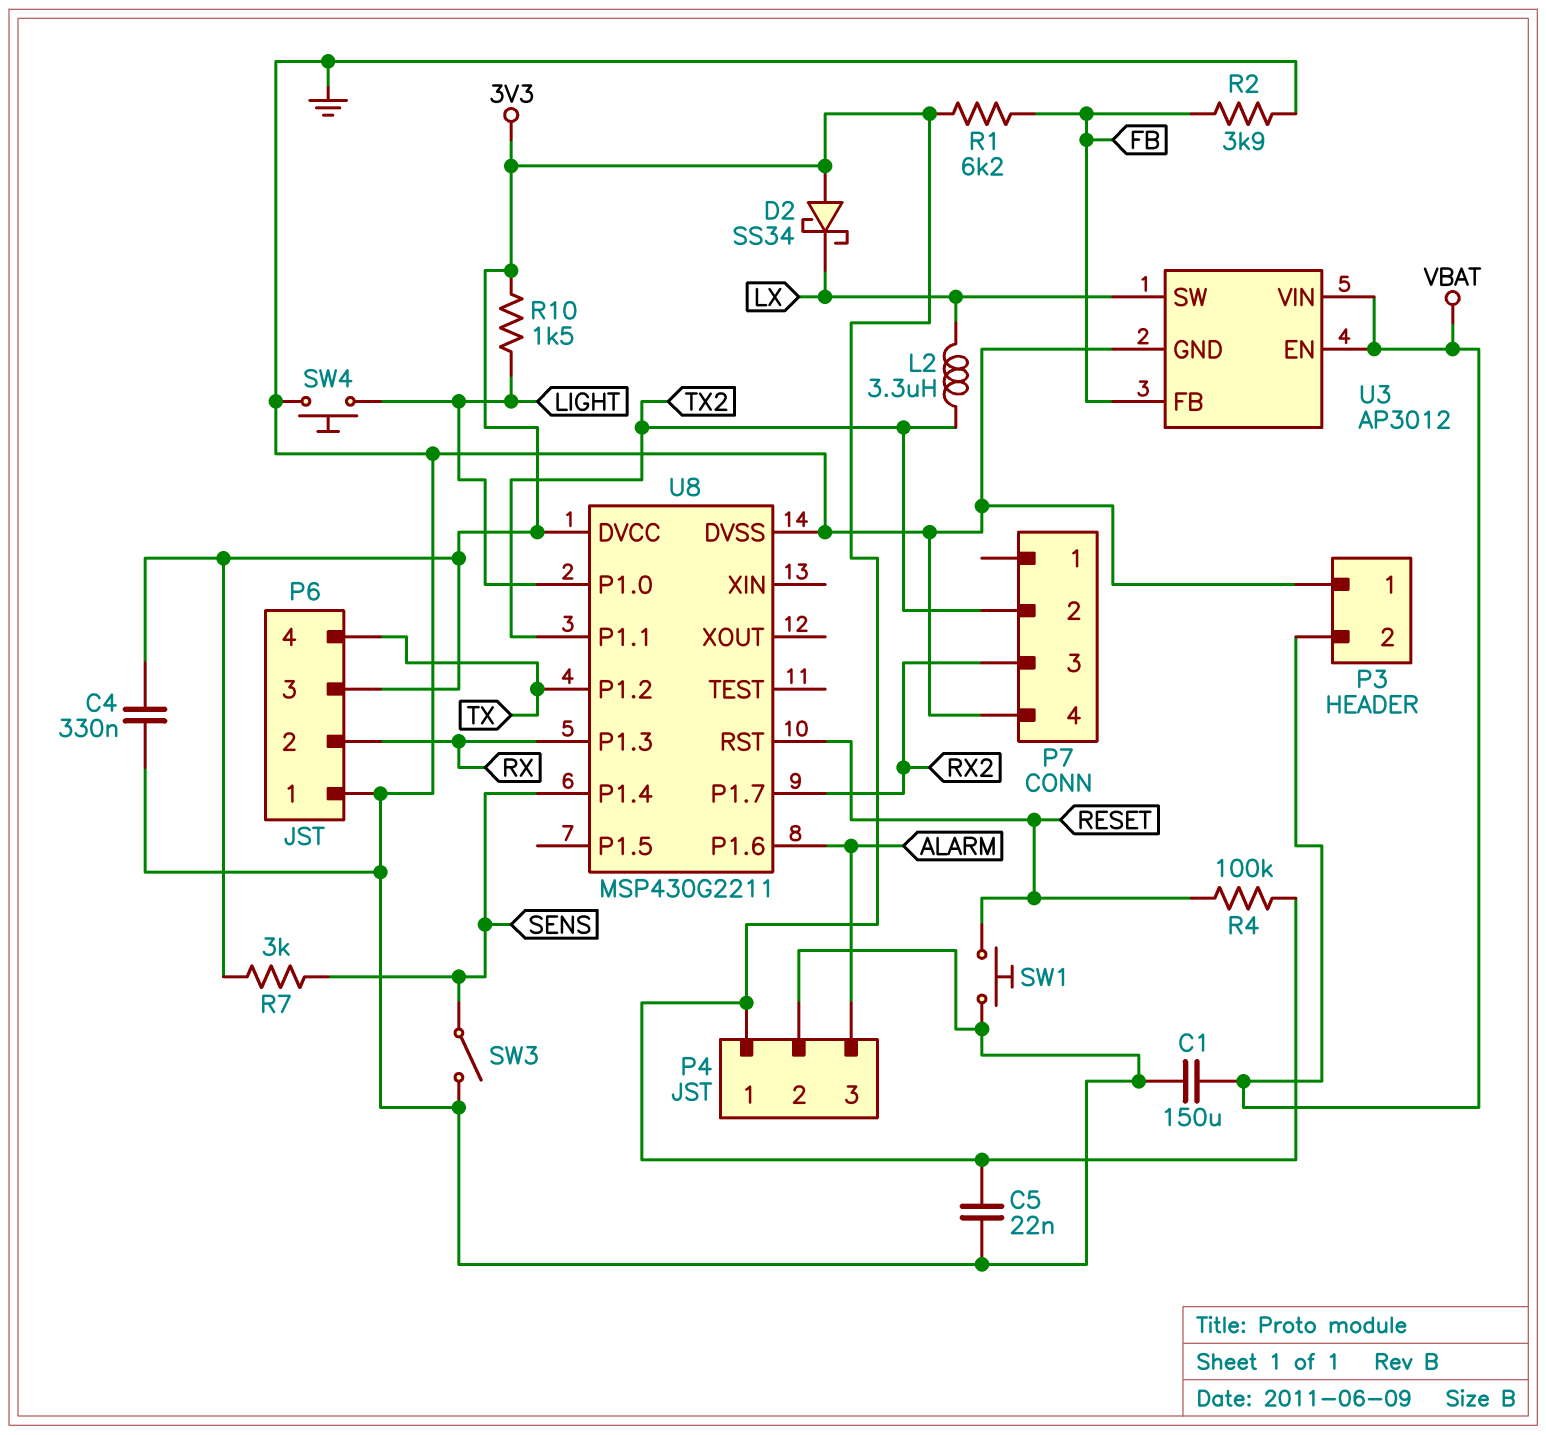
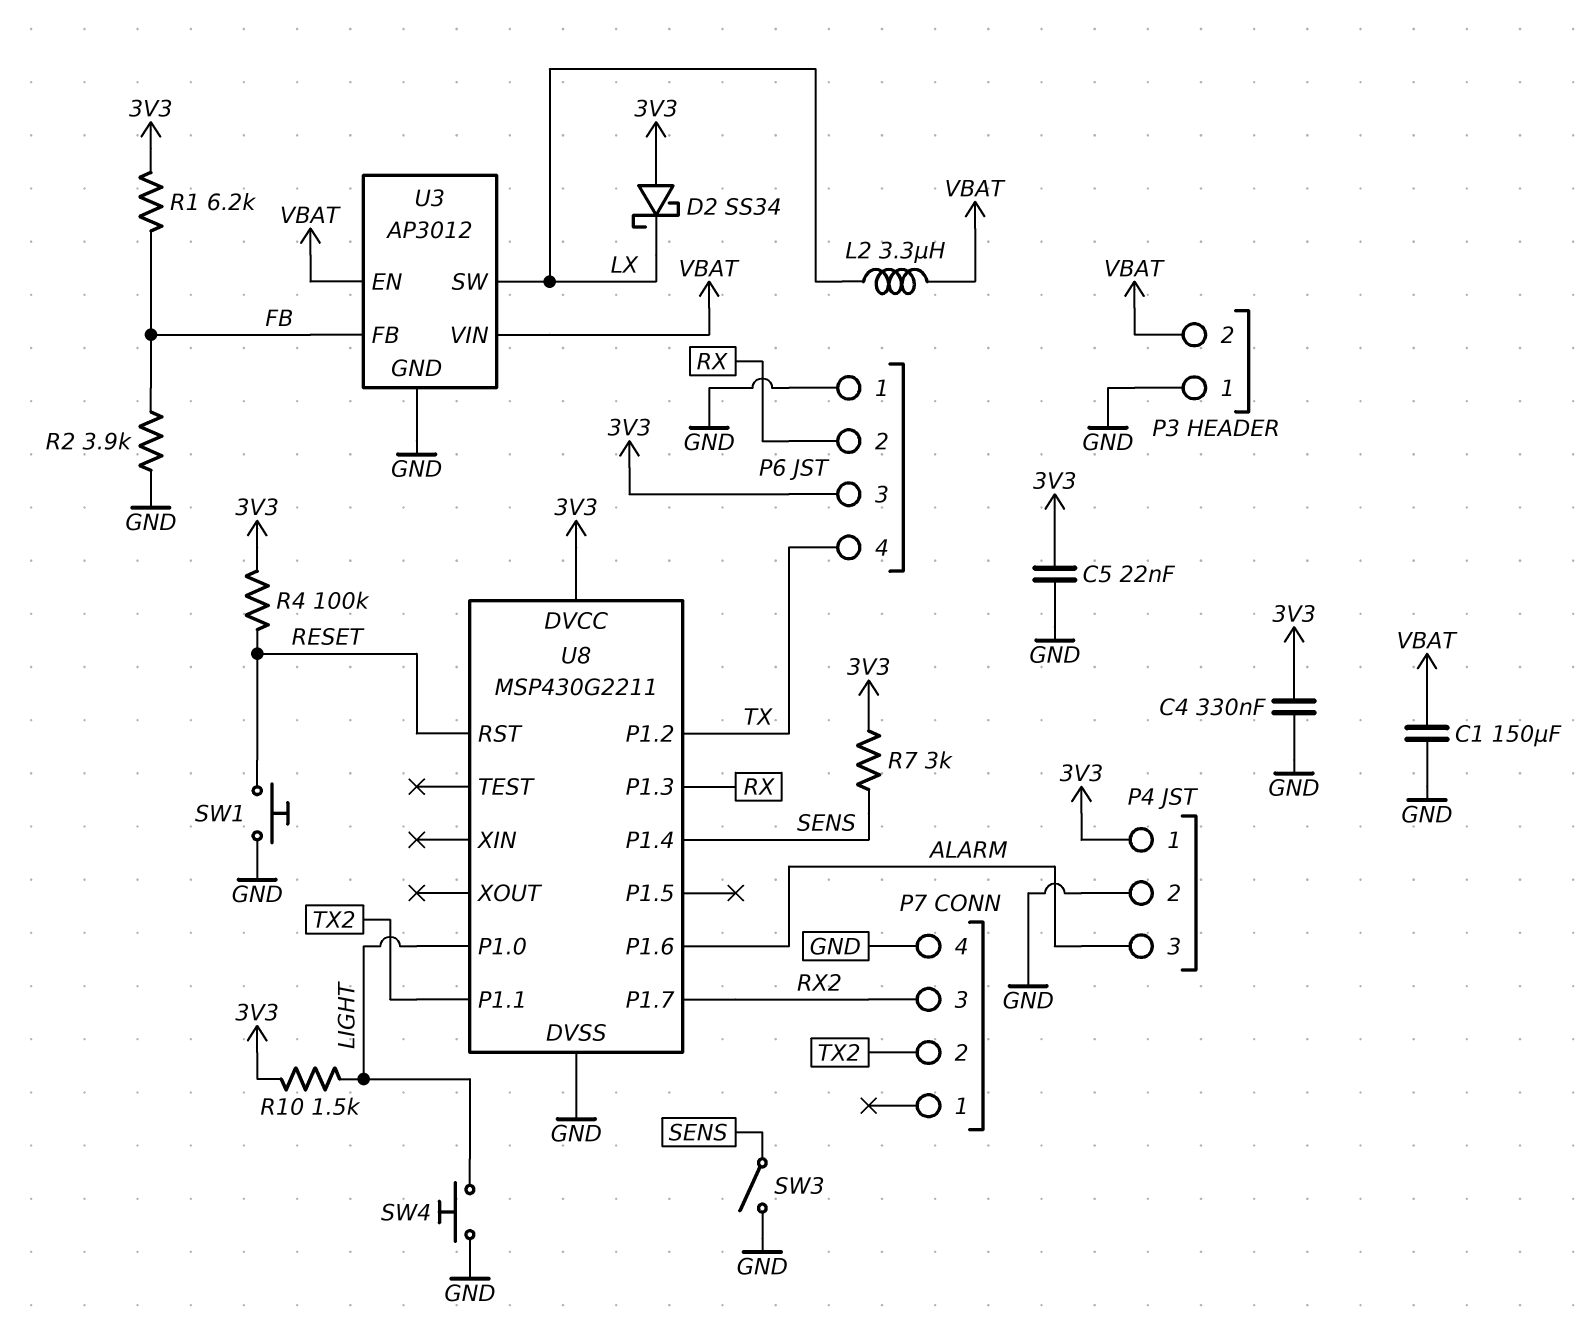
L2: 3.3uH (LX, TX2) -> 3.3uH (LX, VBAT)

